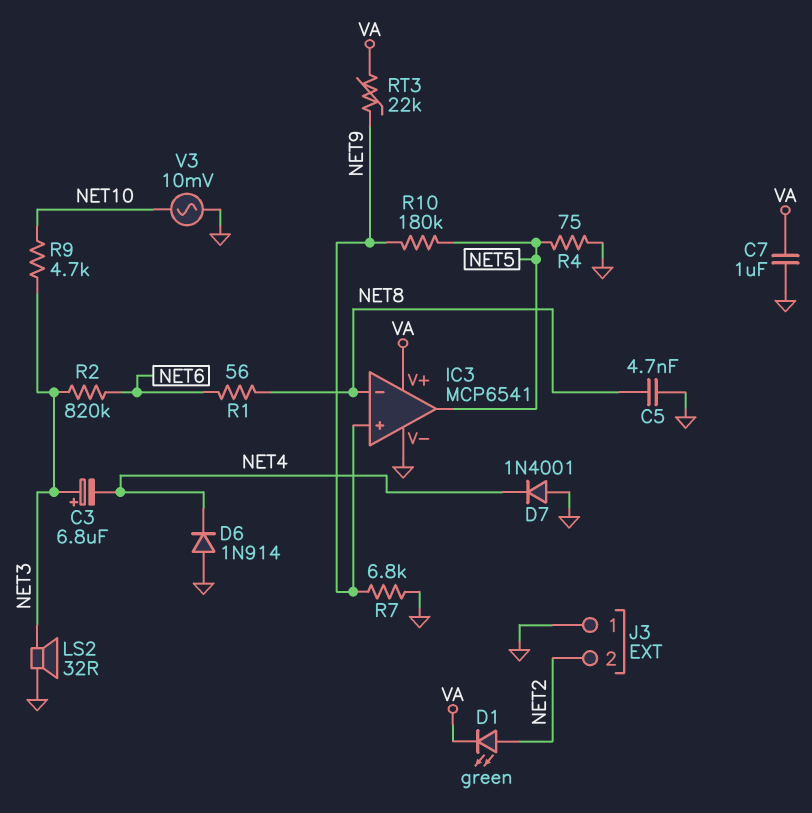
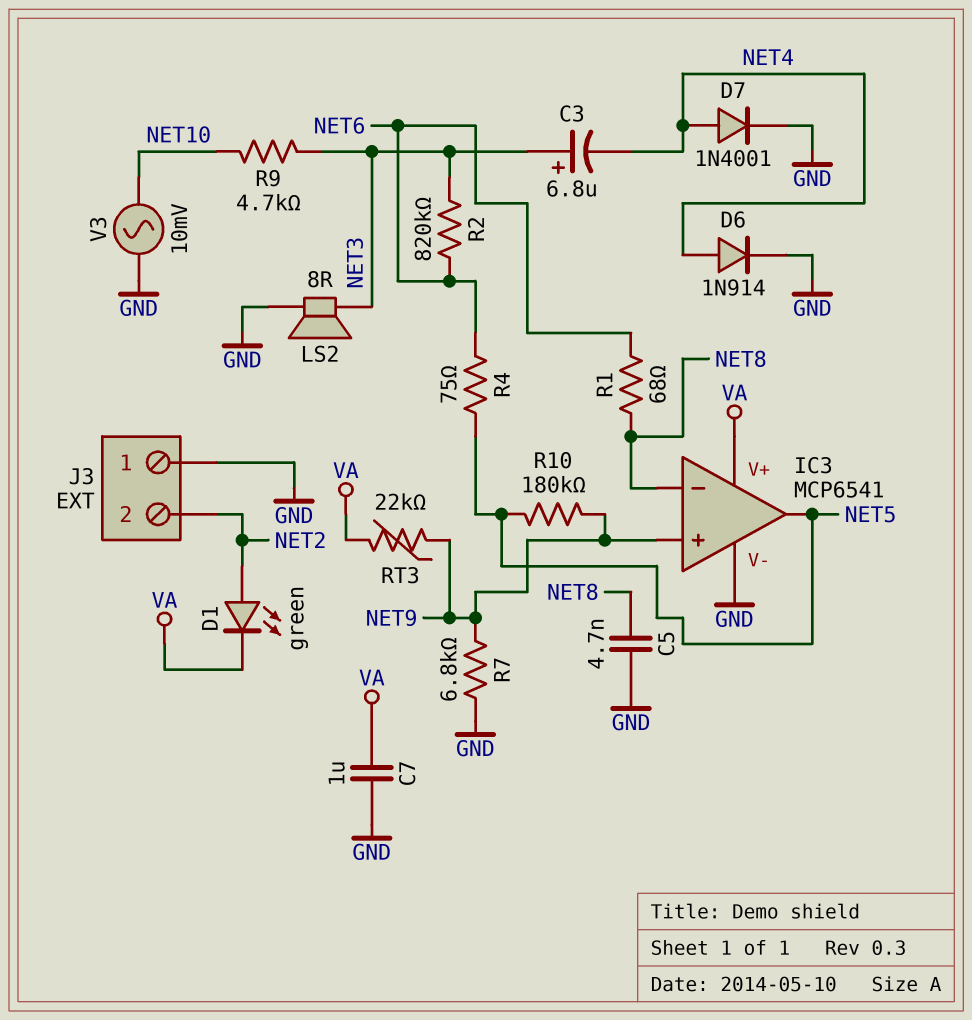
D6: diode 1N914 (A GND, K NET4) -> diode 1N914 (A NET4, K GND)
D7: diode 1N4001 (A GND, K NET4) -> diode 1N4001 (A NET4, K GND)
LS2: speaker 32R (GND, NET3) -> speaker 8R (GND, NET3)
R1: 56 (NET6, NET8) -> 68 (NET6, NET8)
R4: 75 (GND, NET5) -> 75 (NET5, NET6)

